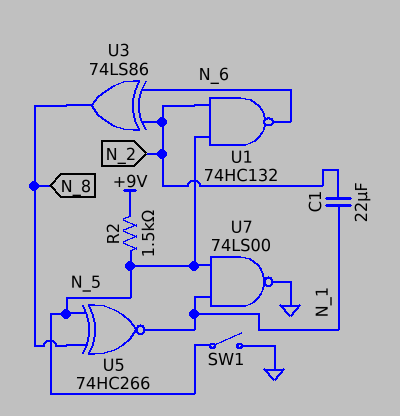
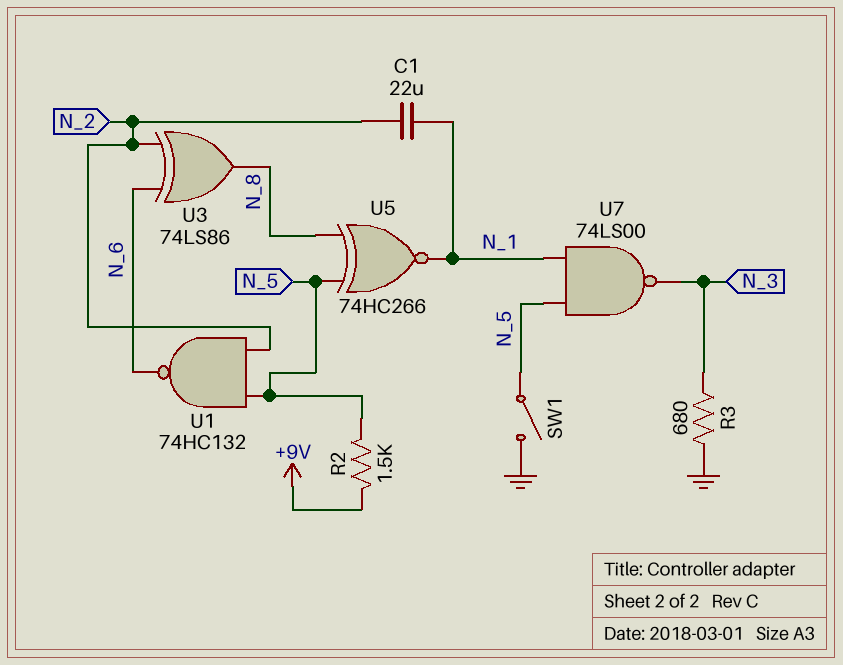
R3: none -> 680 (GND, N_3)
U7: NAND 74LS00 (in N_1, in N_5, out GND) -> NAND 74LS00 (in N_1, in N_5, out N_3)

